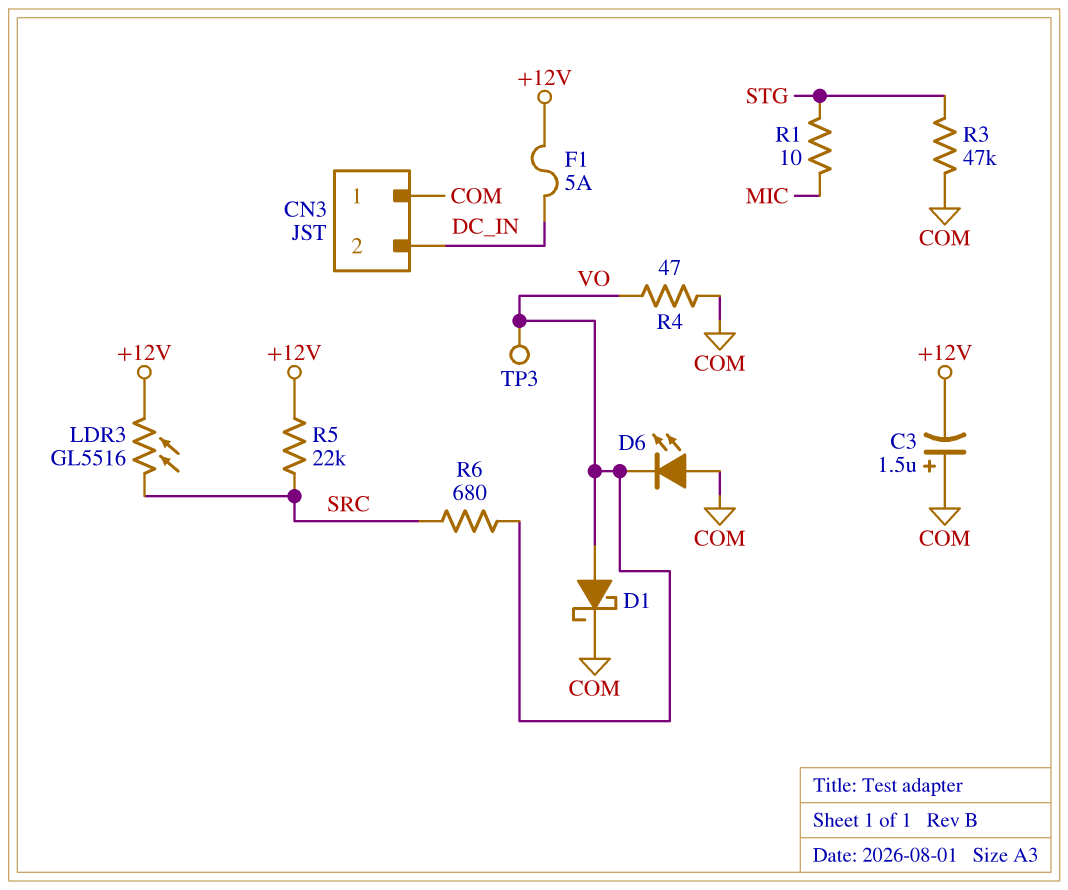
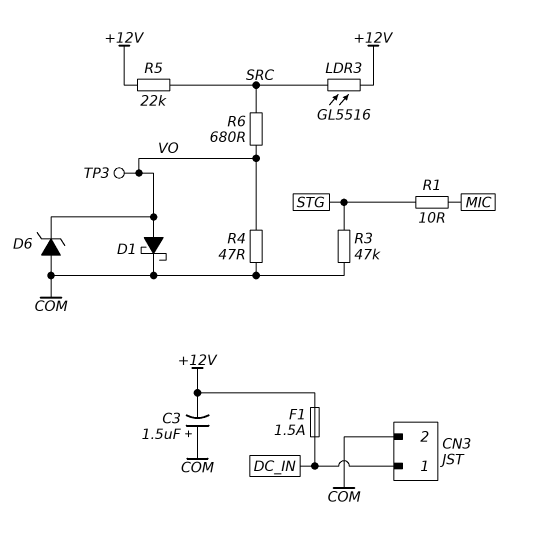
CN3 pin 1: COM -> DC_IN
CN3 pin 2: DC_IN -> COM
D6: LED (A COM, K VO) -> zener (A COM, K VO)
F1: 5A (+12V, DC_IN) -> 1.5A (+12V, DC_IN)

